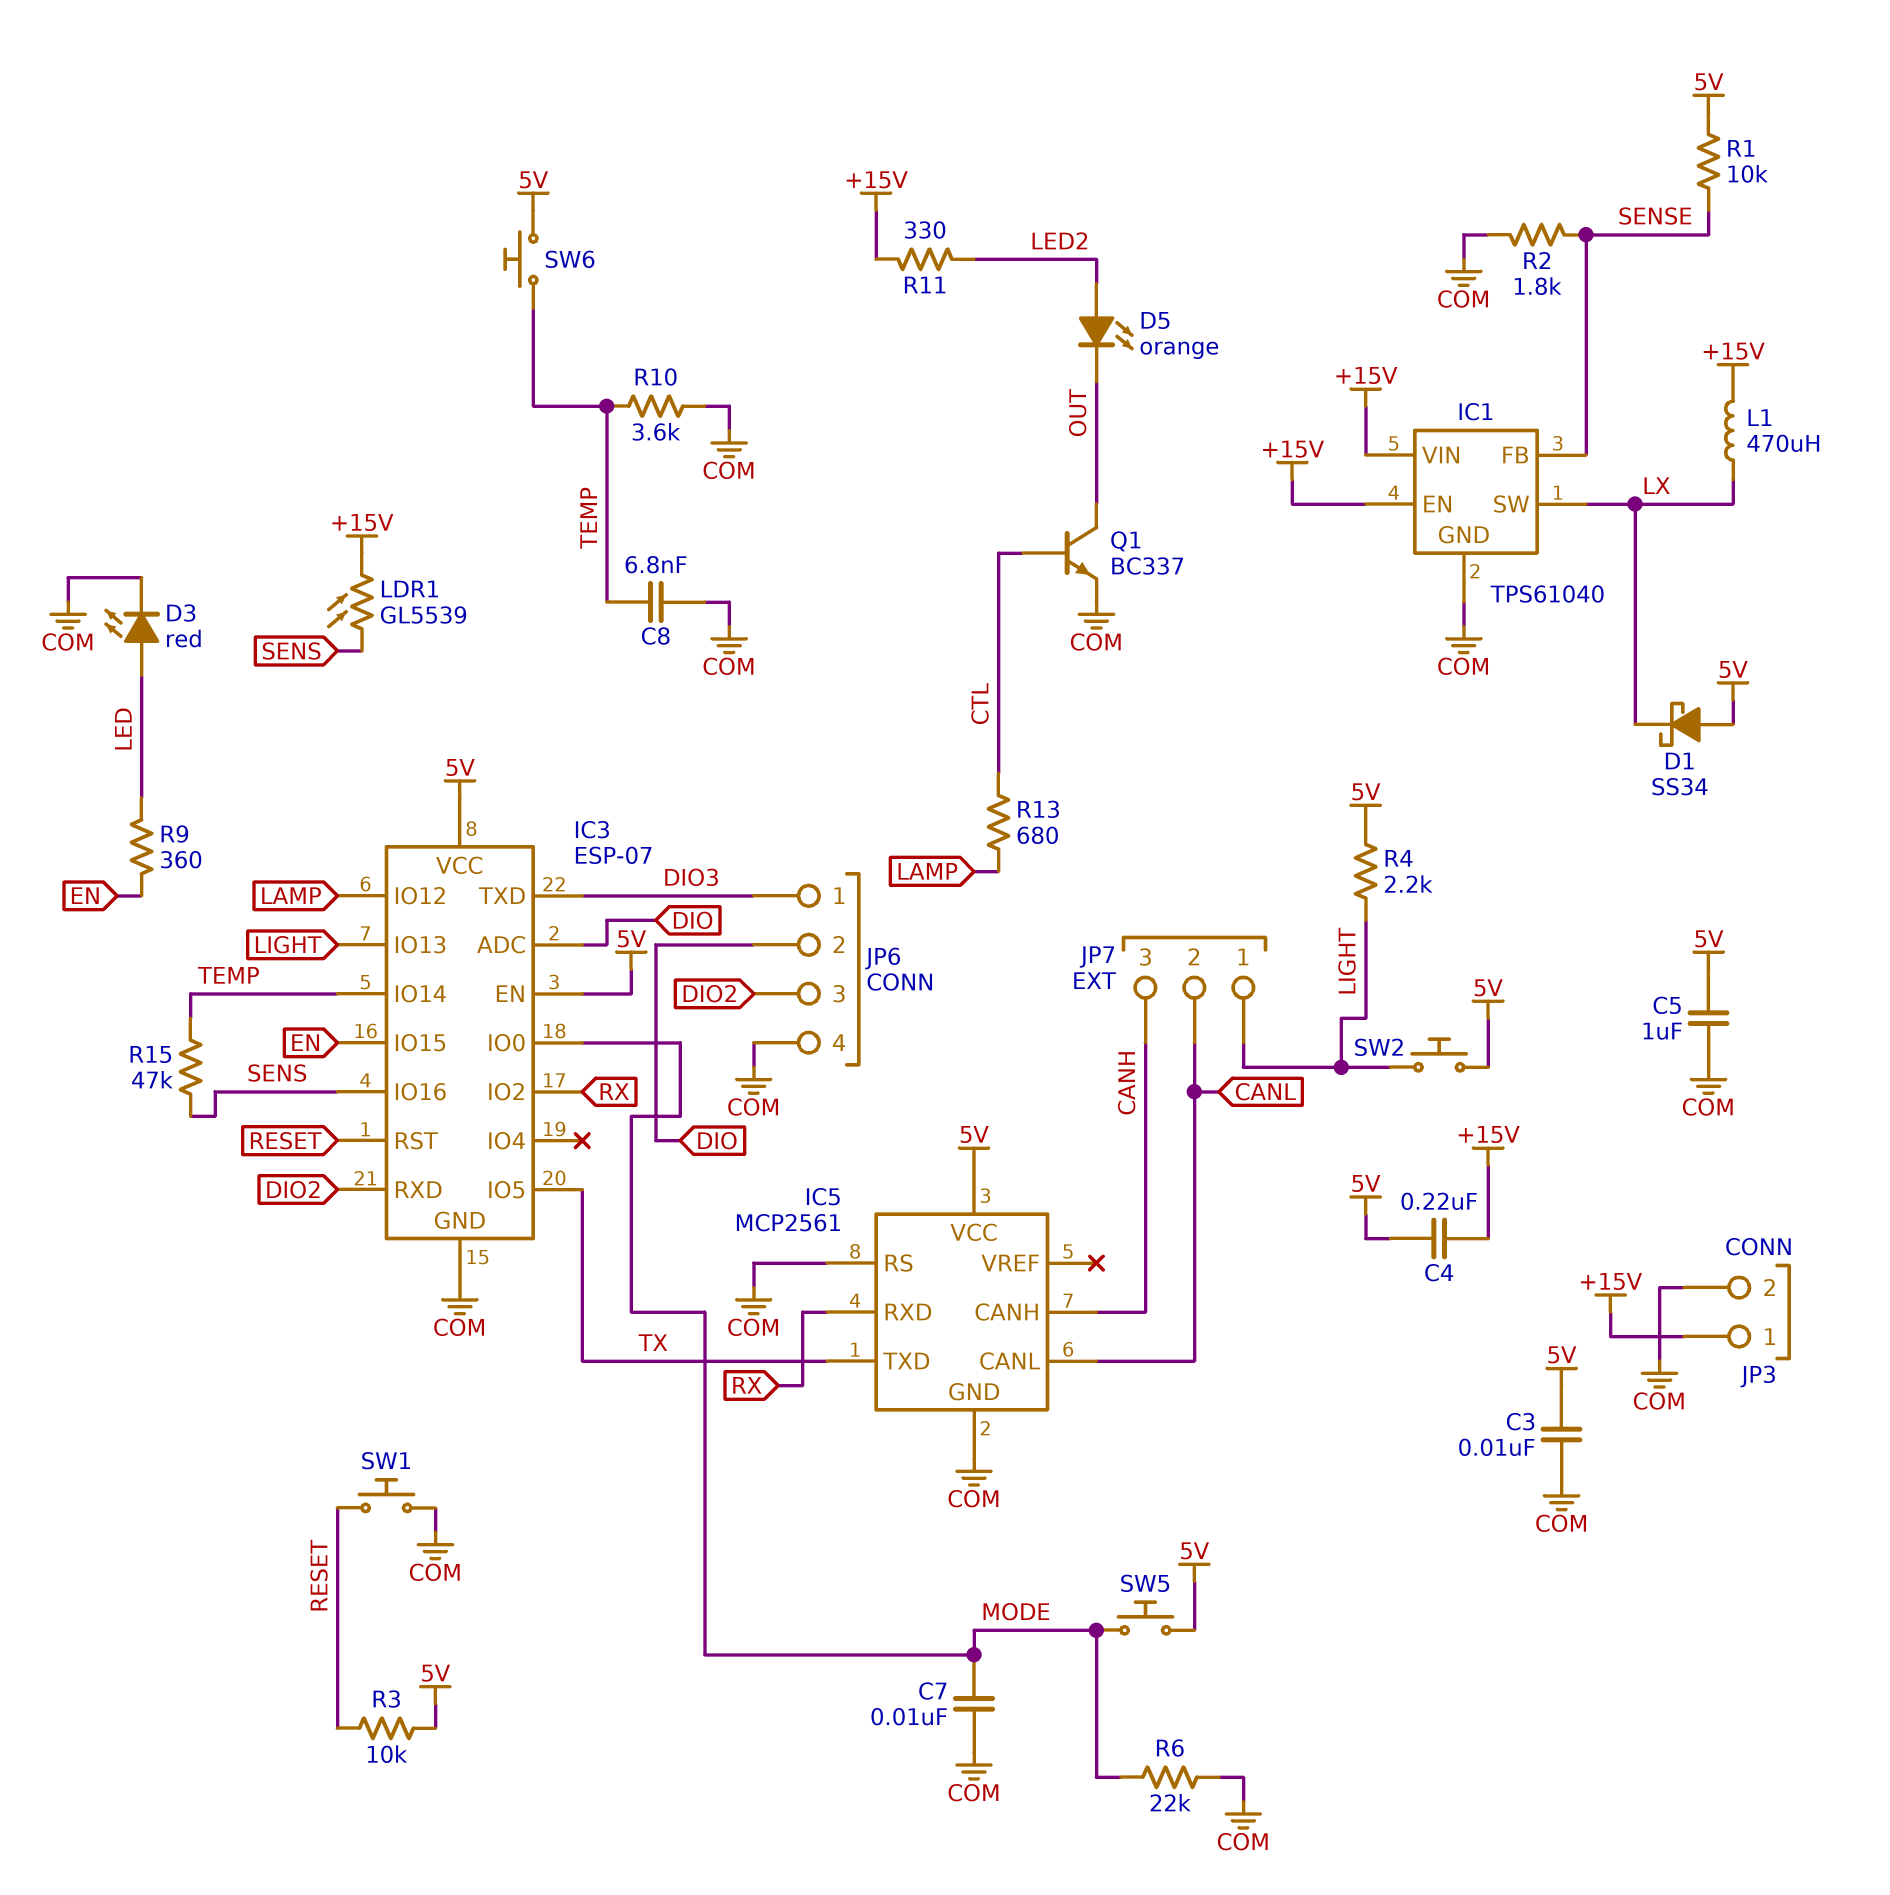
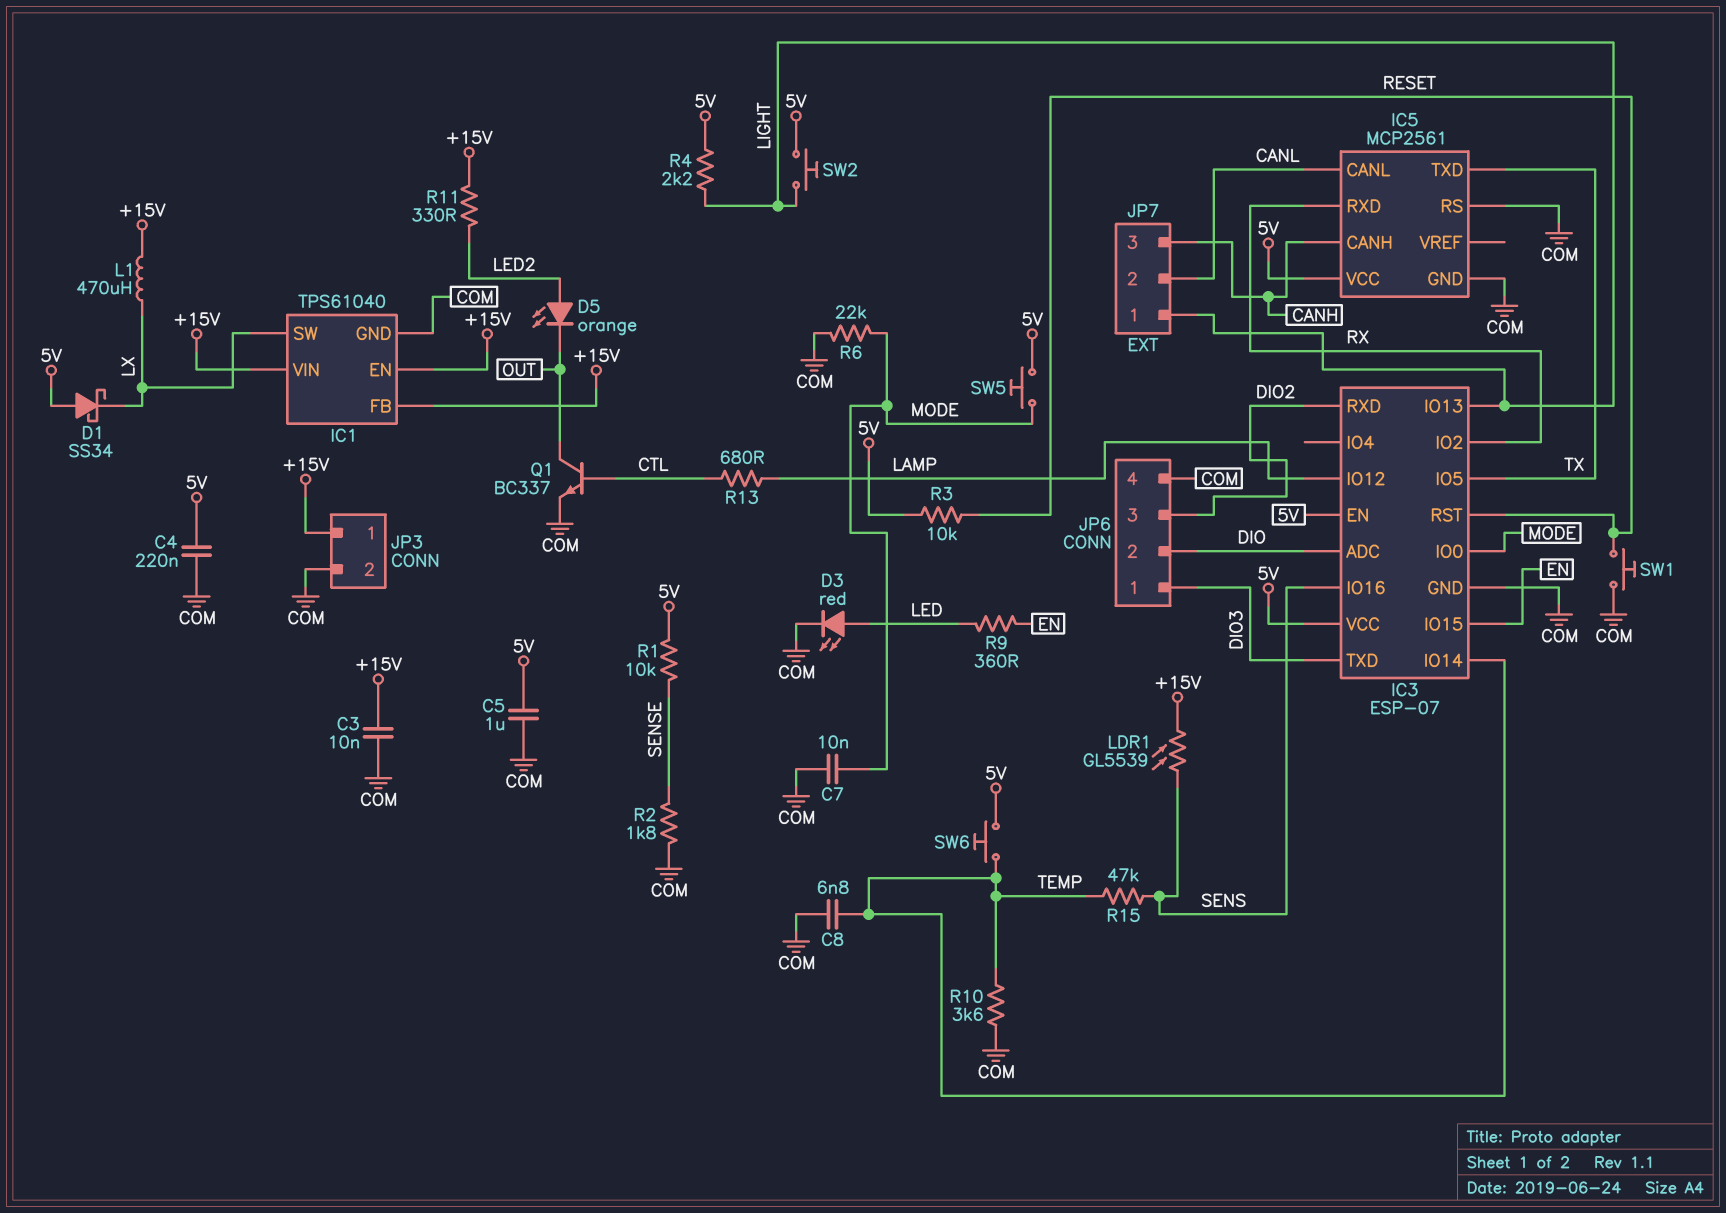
C3: 10nF (5V, COM) -> 10nF (+15V, COM)
C4: 220nF (+15V, 5V) -> 220nF (5V, COM)
IC1 pin FB: SENSE -> +15V

